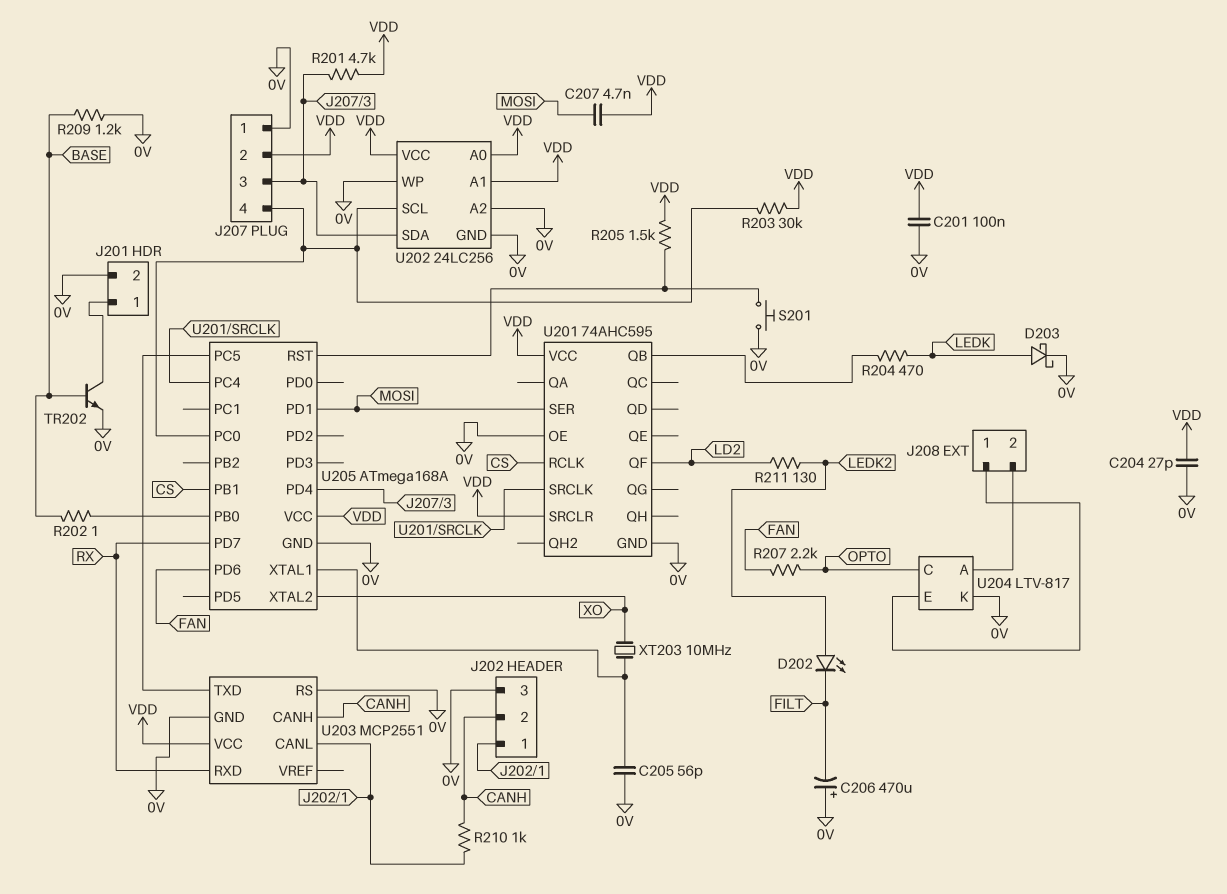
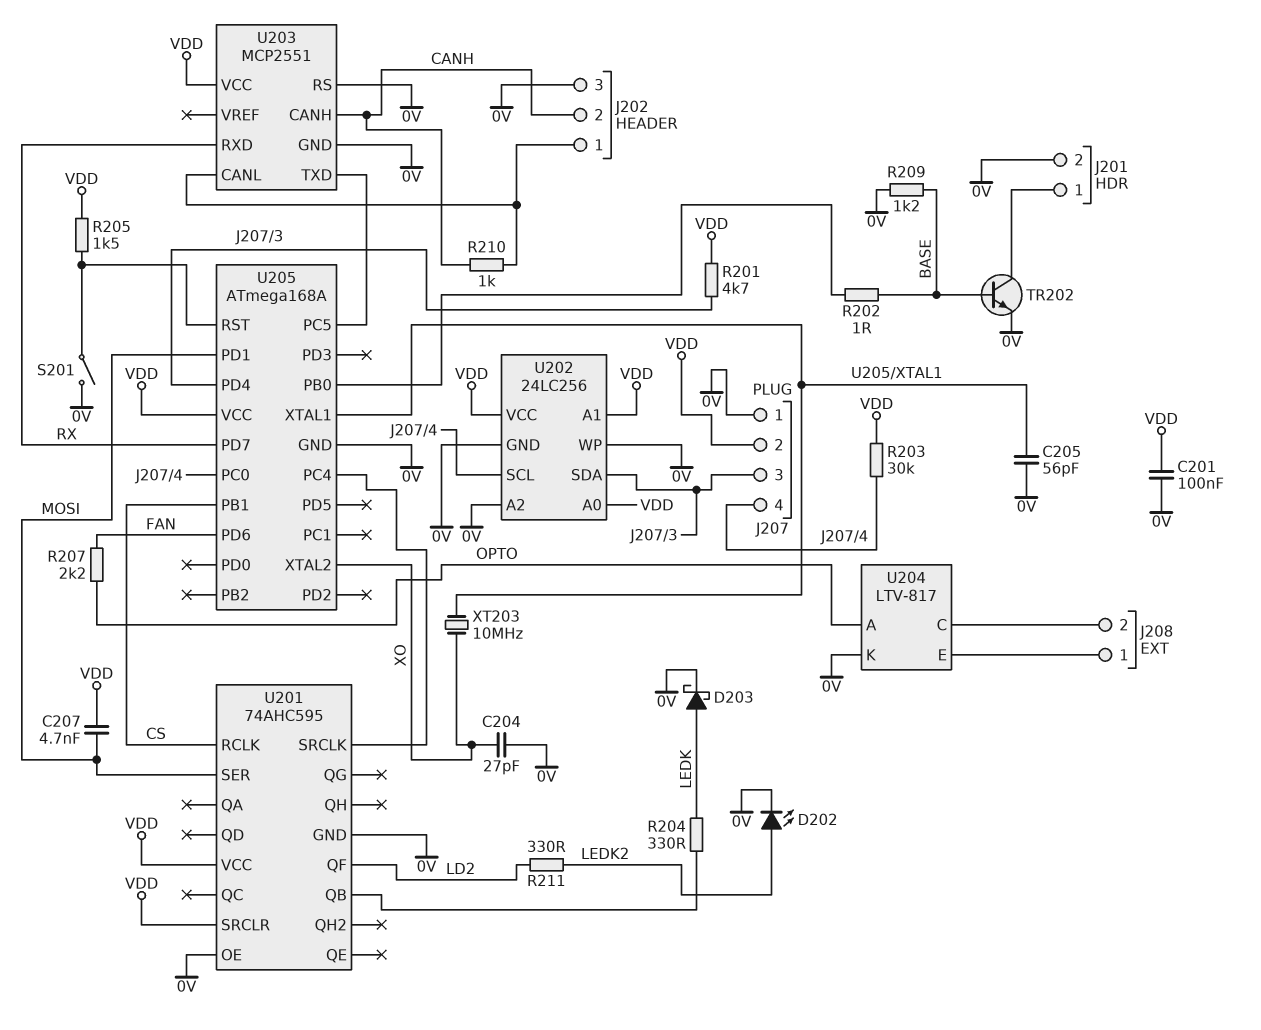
C204: 27pF (0V, VDD) -> 27pF (0V, XO)
C206: 470uF (plus 0V, minus FILT) -> none
D202: LED (A LEDK2, K FILT) -> LED (A LEDK2, K 0V)
R204: 470 (LEDK, U201/QB) -> 330 (LEDK, U201/QB)
R211: 130 (LD2, LEDK2) -> 330 (LD2, LEDK2)
S201: button (0V, U205/RST) -> switch (0V, U205/RST)
U204 pin A: J208/2 -> OPTO
U204 pin C: OPTO -> J208/2

